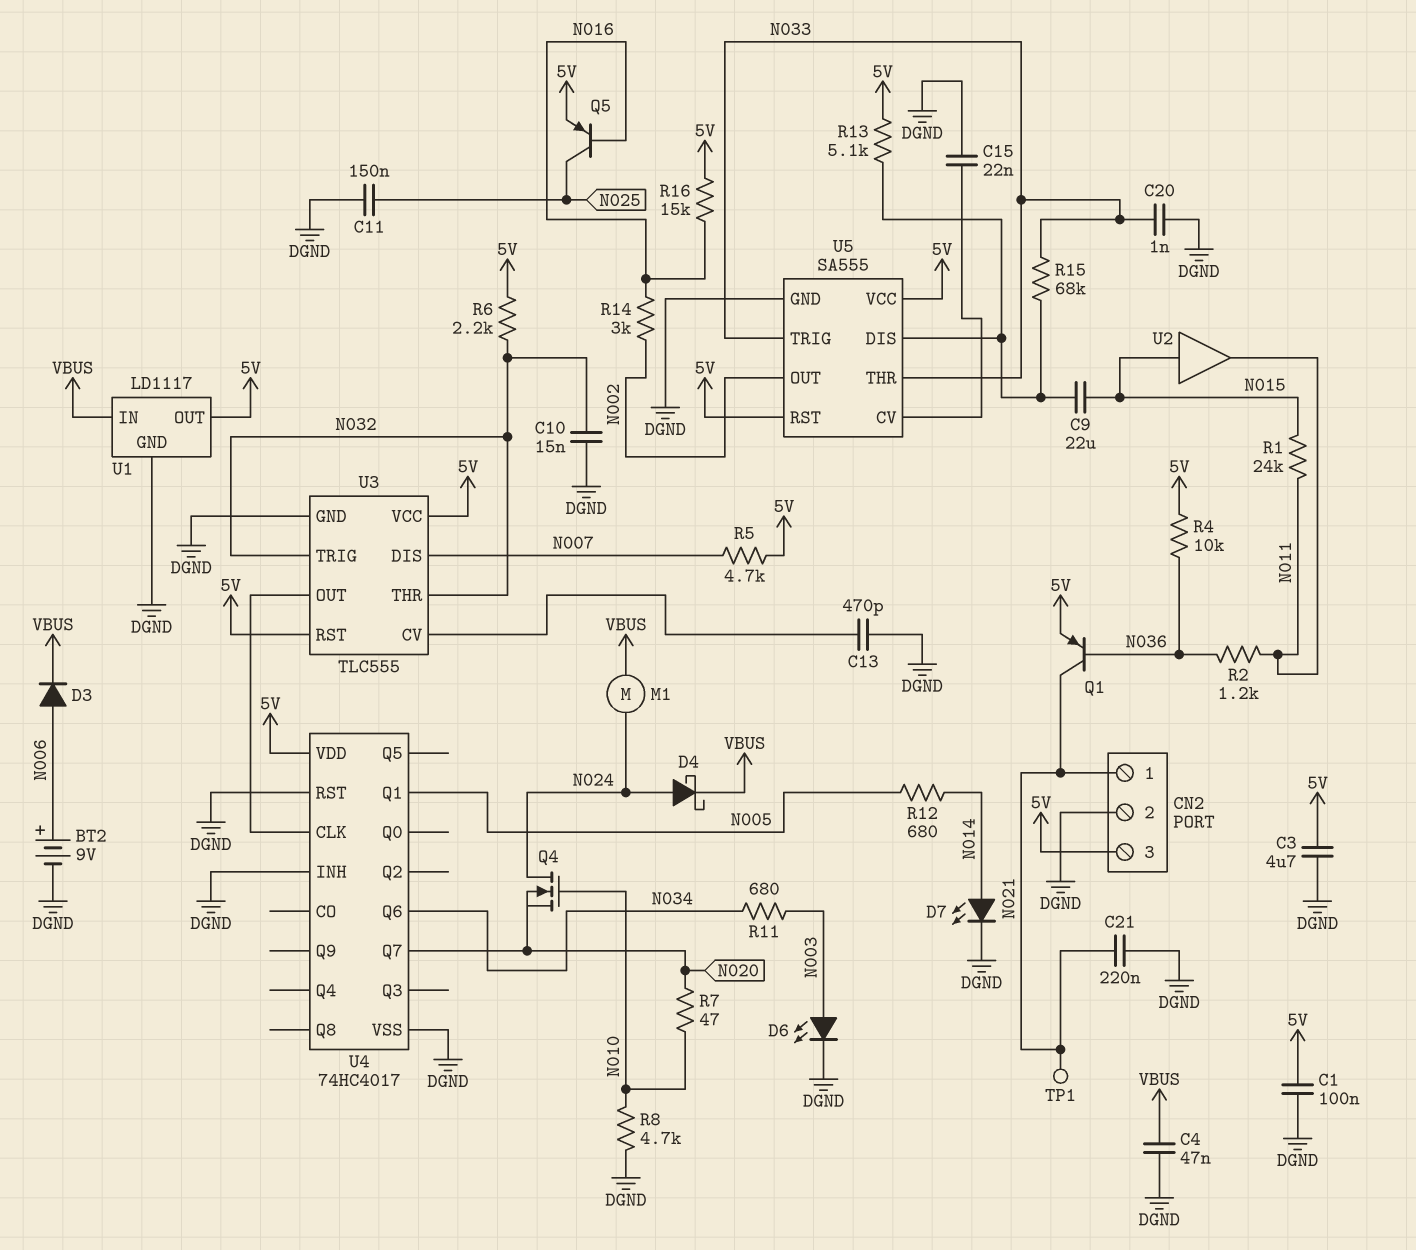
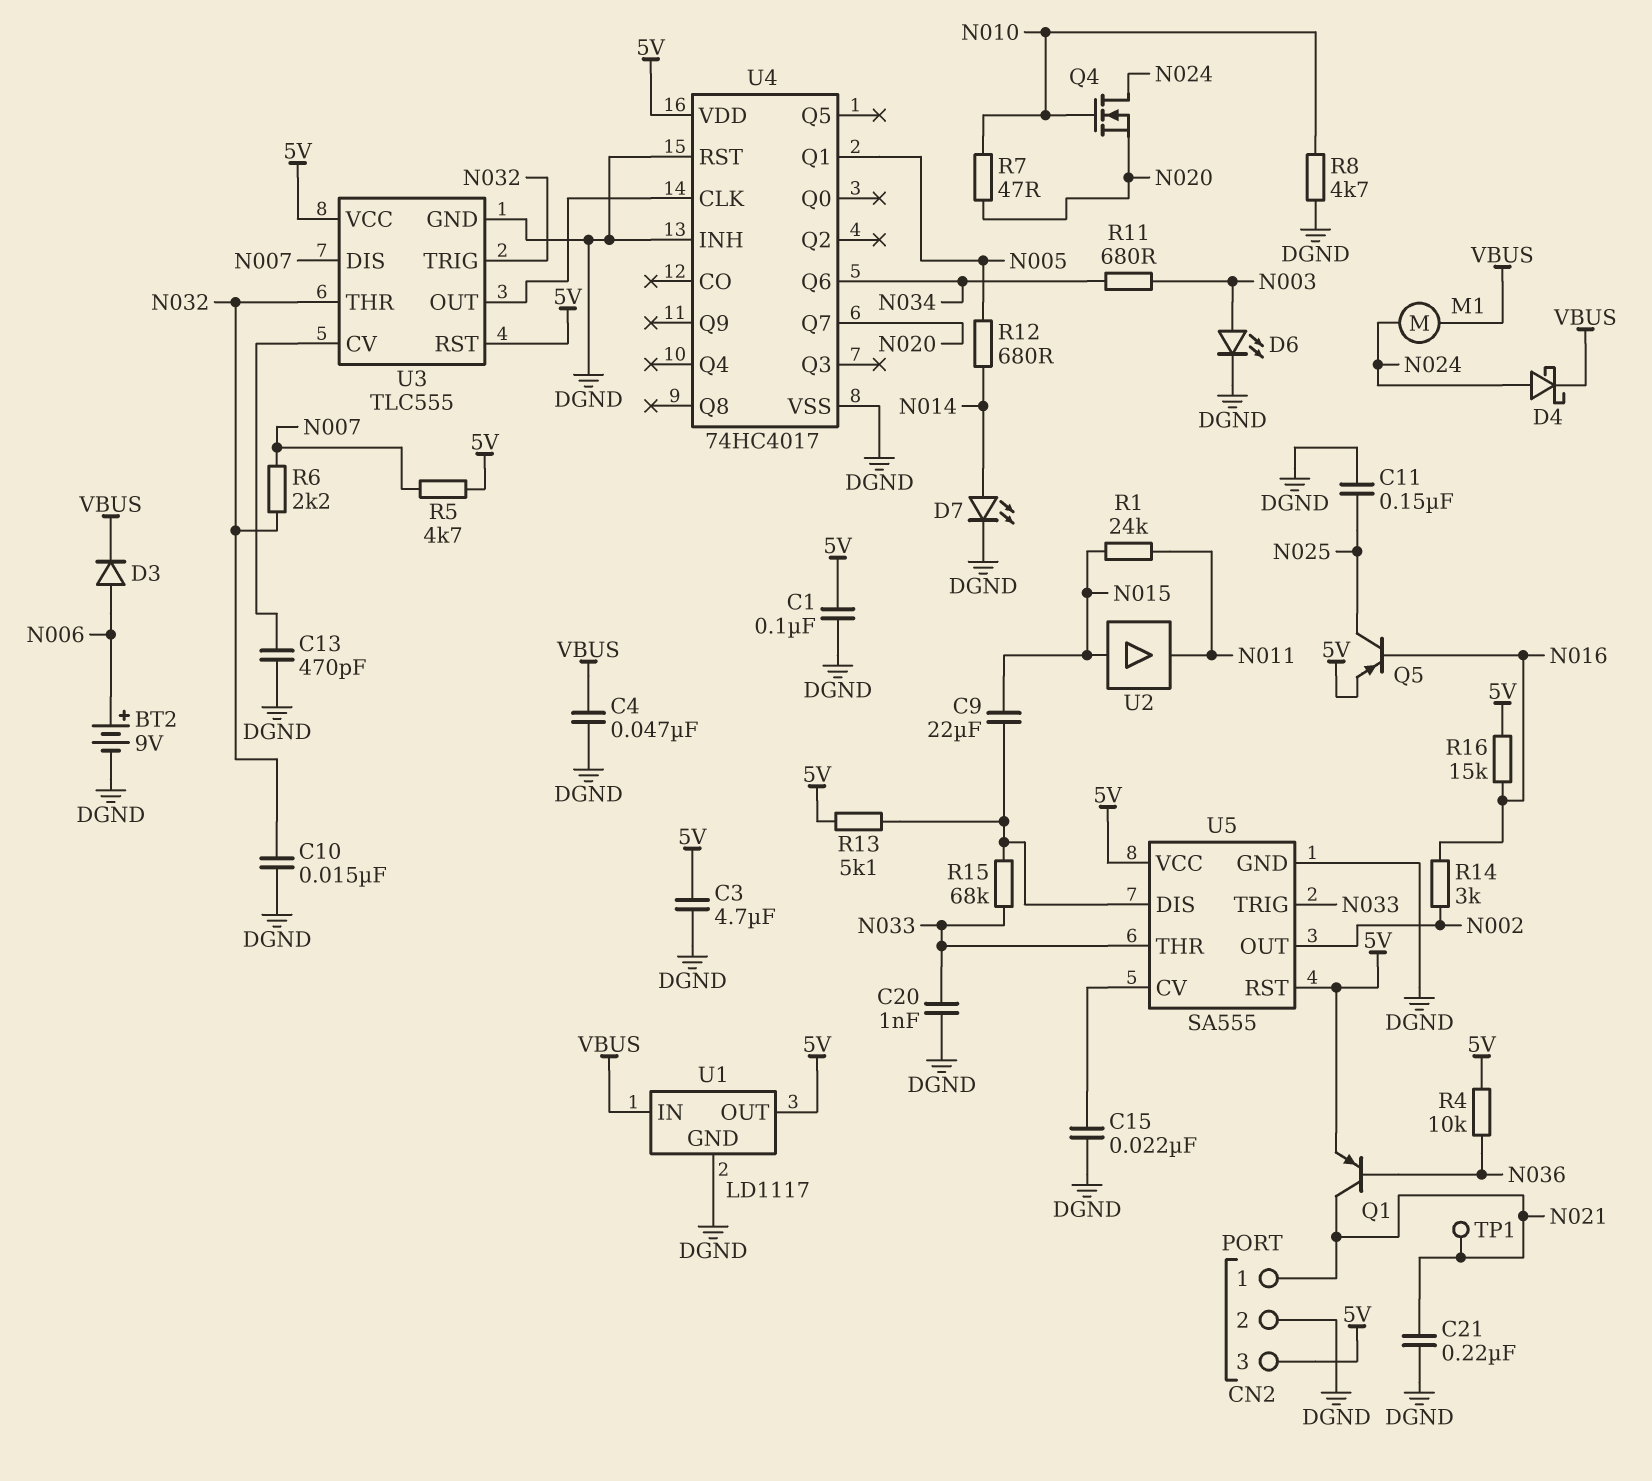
R2: 1.2k (N011, N036) -> none
R6: 2.2k (5V, N032) -> 2.2k (N007, N032)

